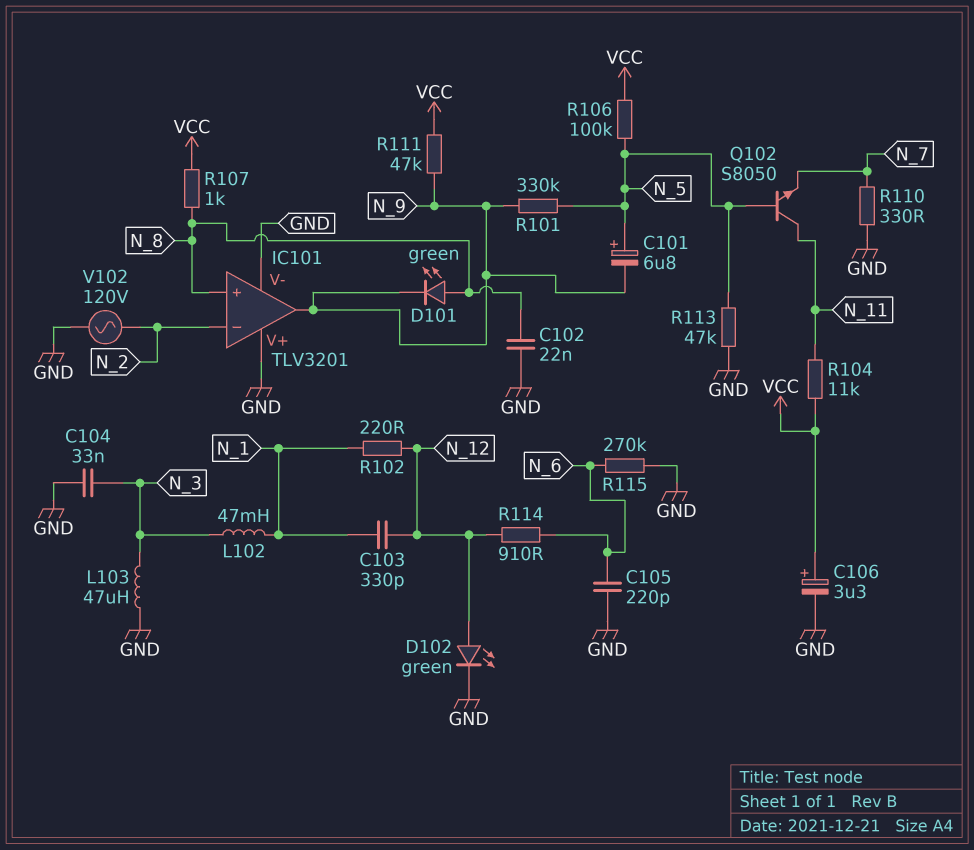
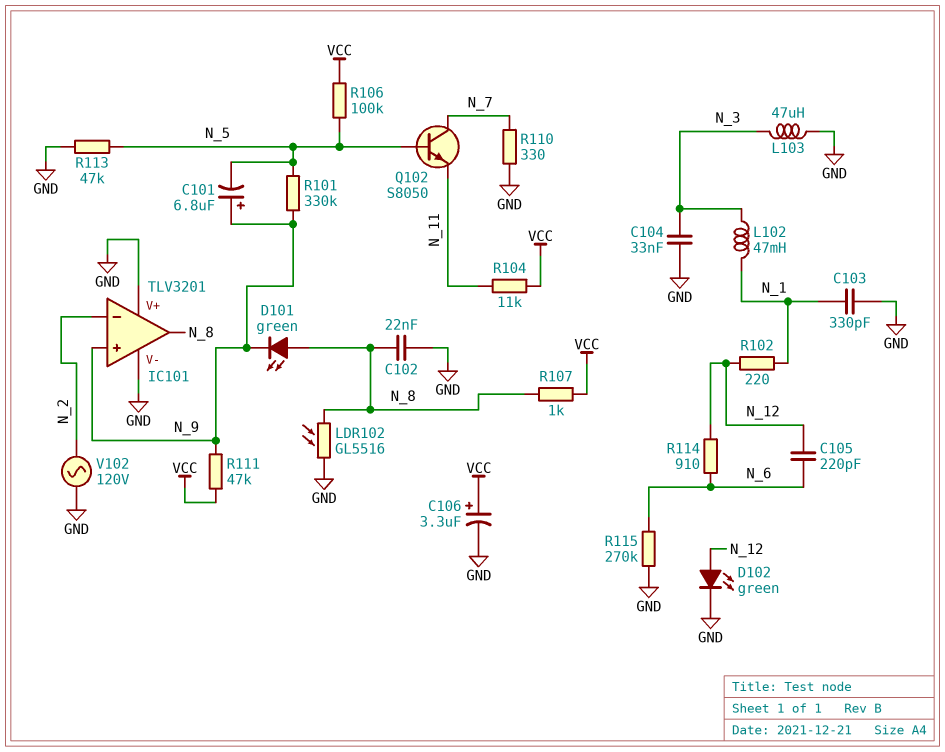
C101: 6.8uF (plus N_5, minus N_9) -> 6.8uF (plus N_9, minus N_5)
C103: 330pF (N_1, N_12) -> 330pF (GND, N_1)
C105: 220pF (GND, N_6) -> 220pF (N_6, N_12)
IC101 pin in+: N_8 -> N_9
IC101 pin out: N_9 -> N_8
LDR102: none -> GL5516 (GND, N_8)
Q102: NPN S8050 (B N_5, C N_11, E N_7) -> NPN S8050 (B N_5, C N_7, E N_11)

